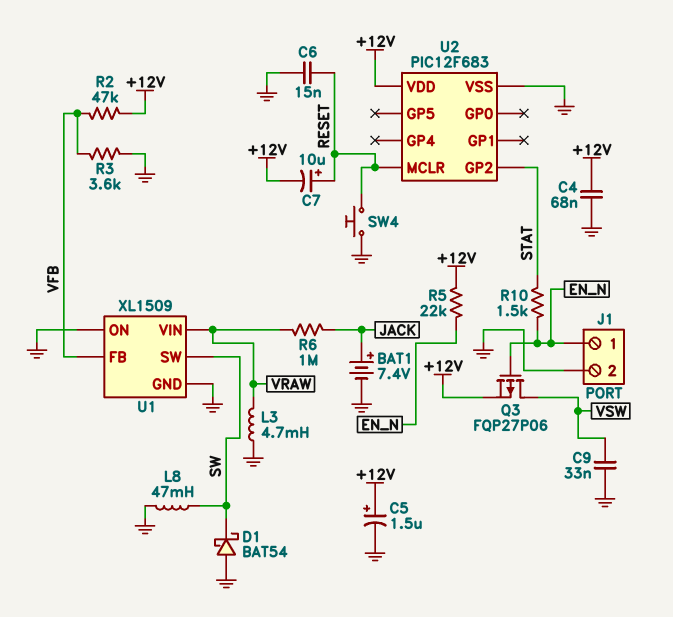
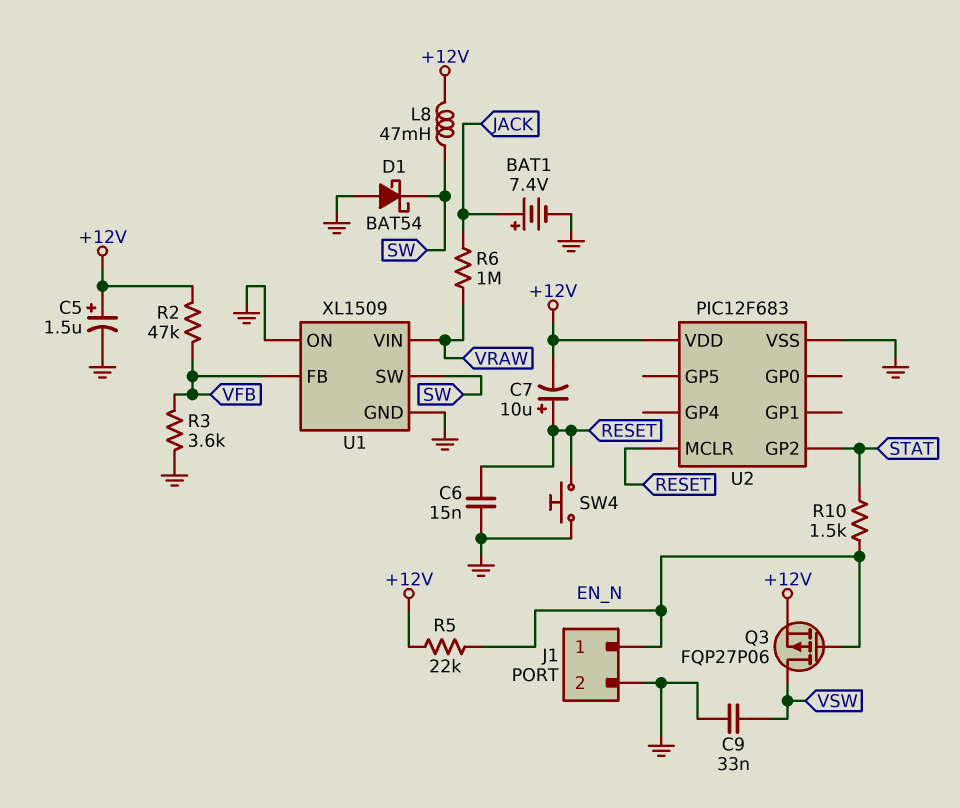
C4: 68nF (+12V, GND) -> none
L3: 4.7mH (GND, VRAW) -> none
L8: 47mH (GND, SW) -> 47mH (+12V, SW)

